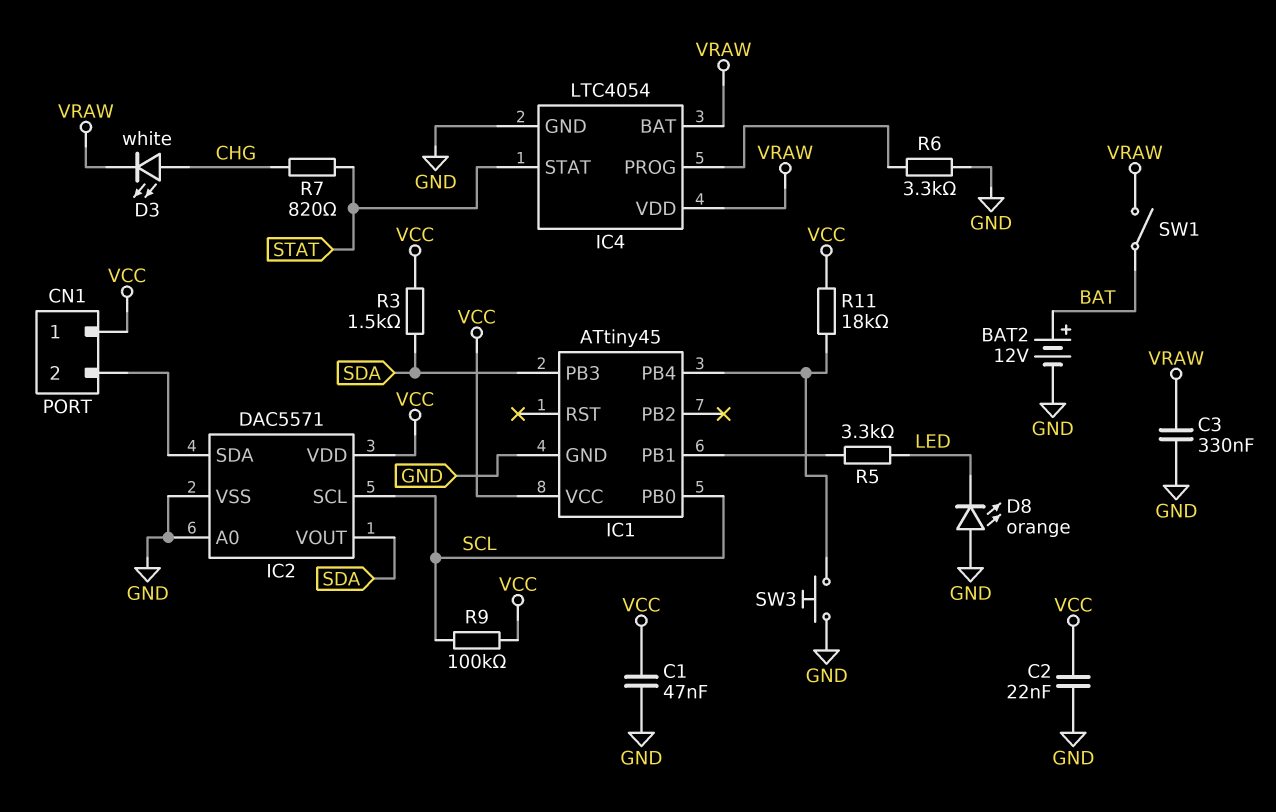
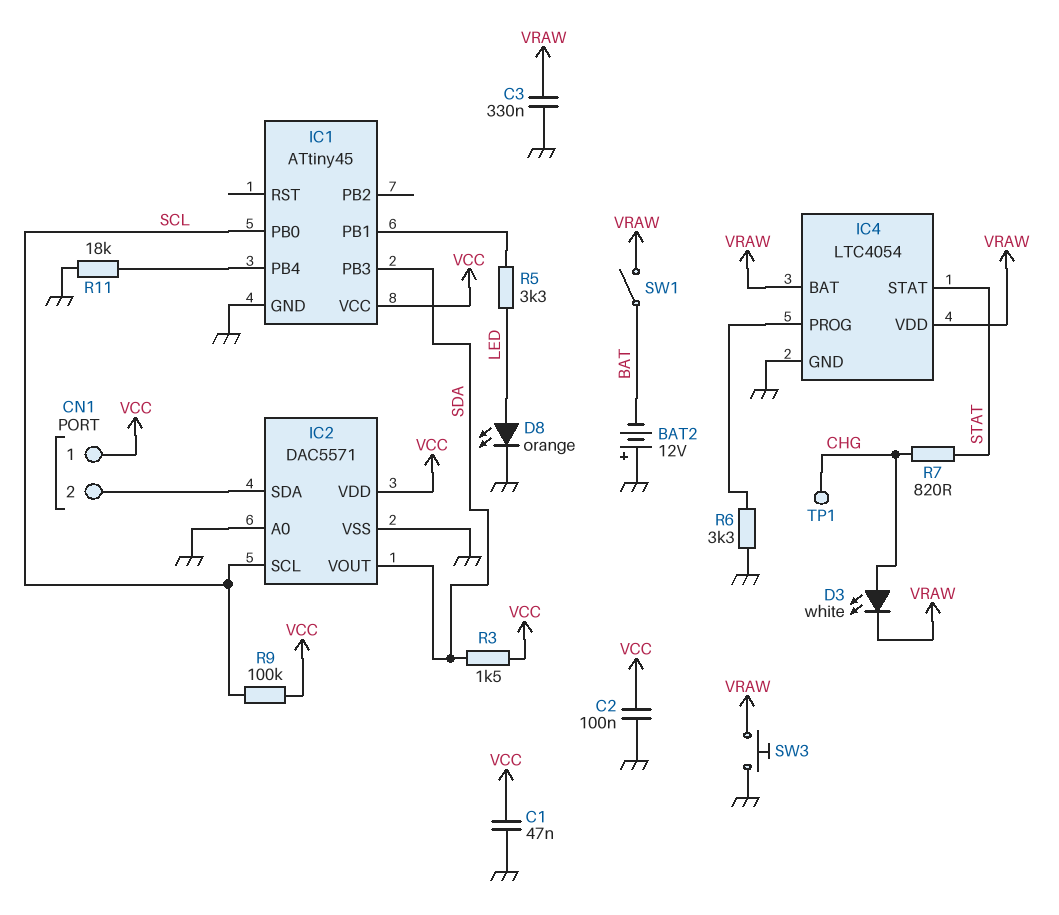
BAT2: 12V (plus BAT, minus GND) -> 12V (plus GND, minus BAT)
C2: 22nF (GND, VCC) -> 100nF (GND, VCC)
D8: LED orange (A GND, K LED) -> LED orange (A LED, K GND)
R11: 18k (IC1/PB4, VCC) -> 18k (GND, IC1/PB4)
SW3: button (GND, IC1/PB4) -> button (GND, VRAW)
TP1: none -> test point (CHG)

